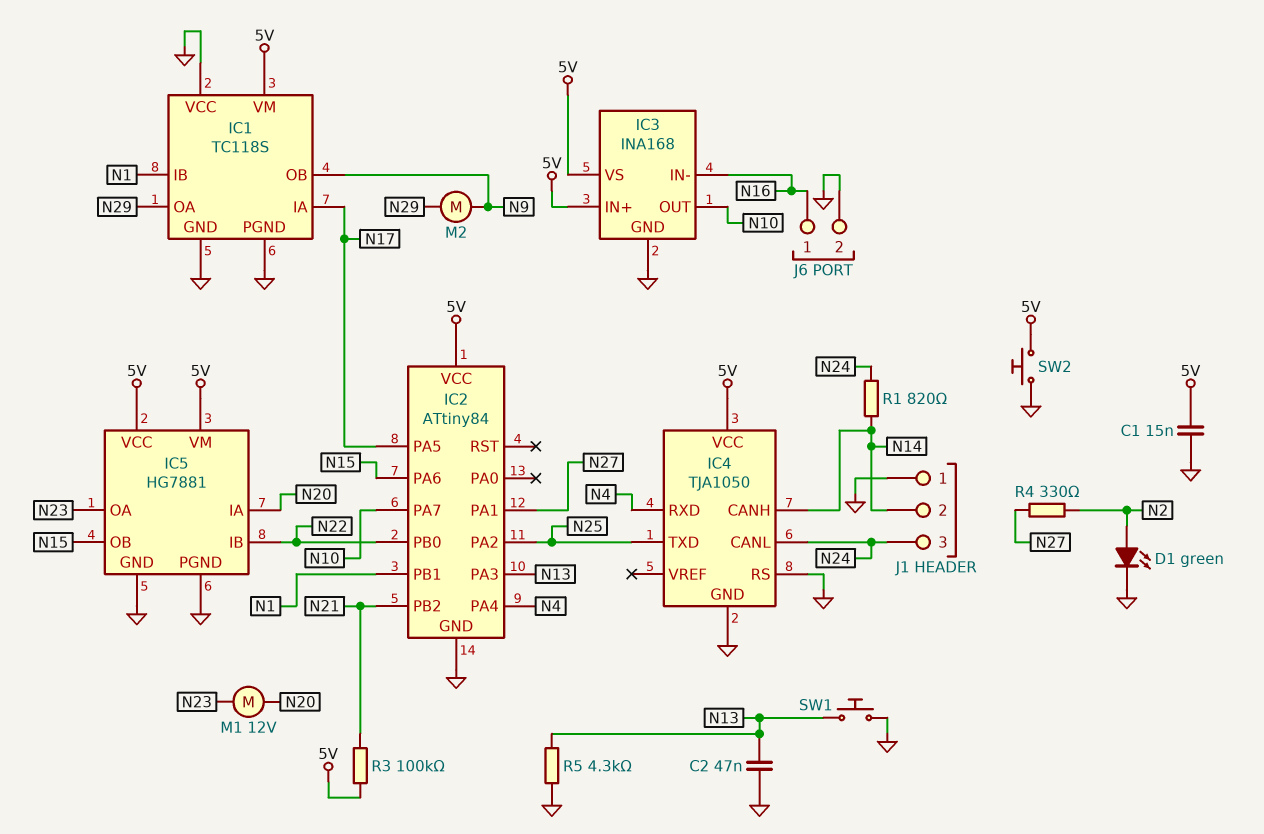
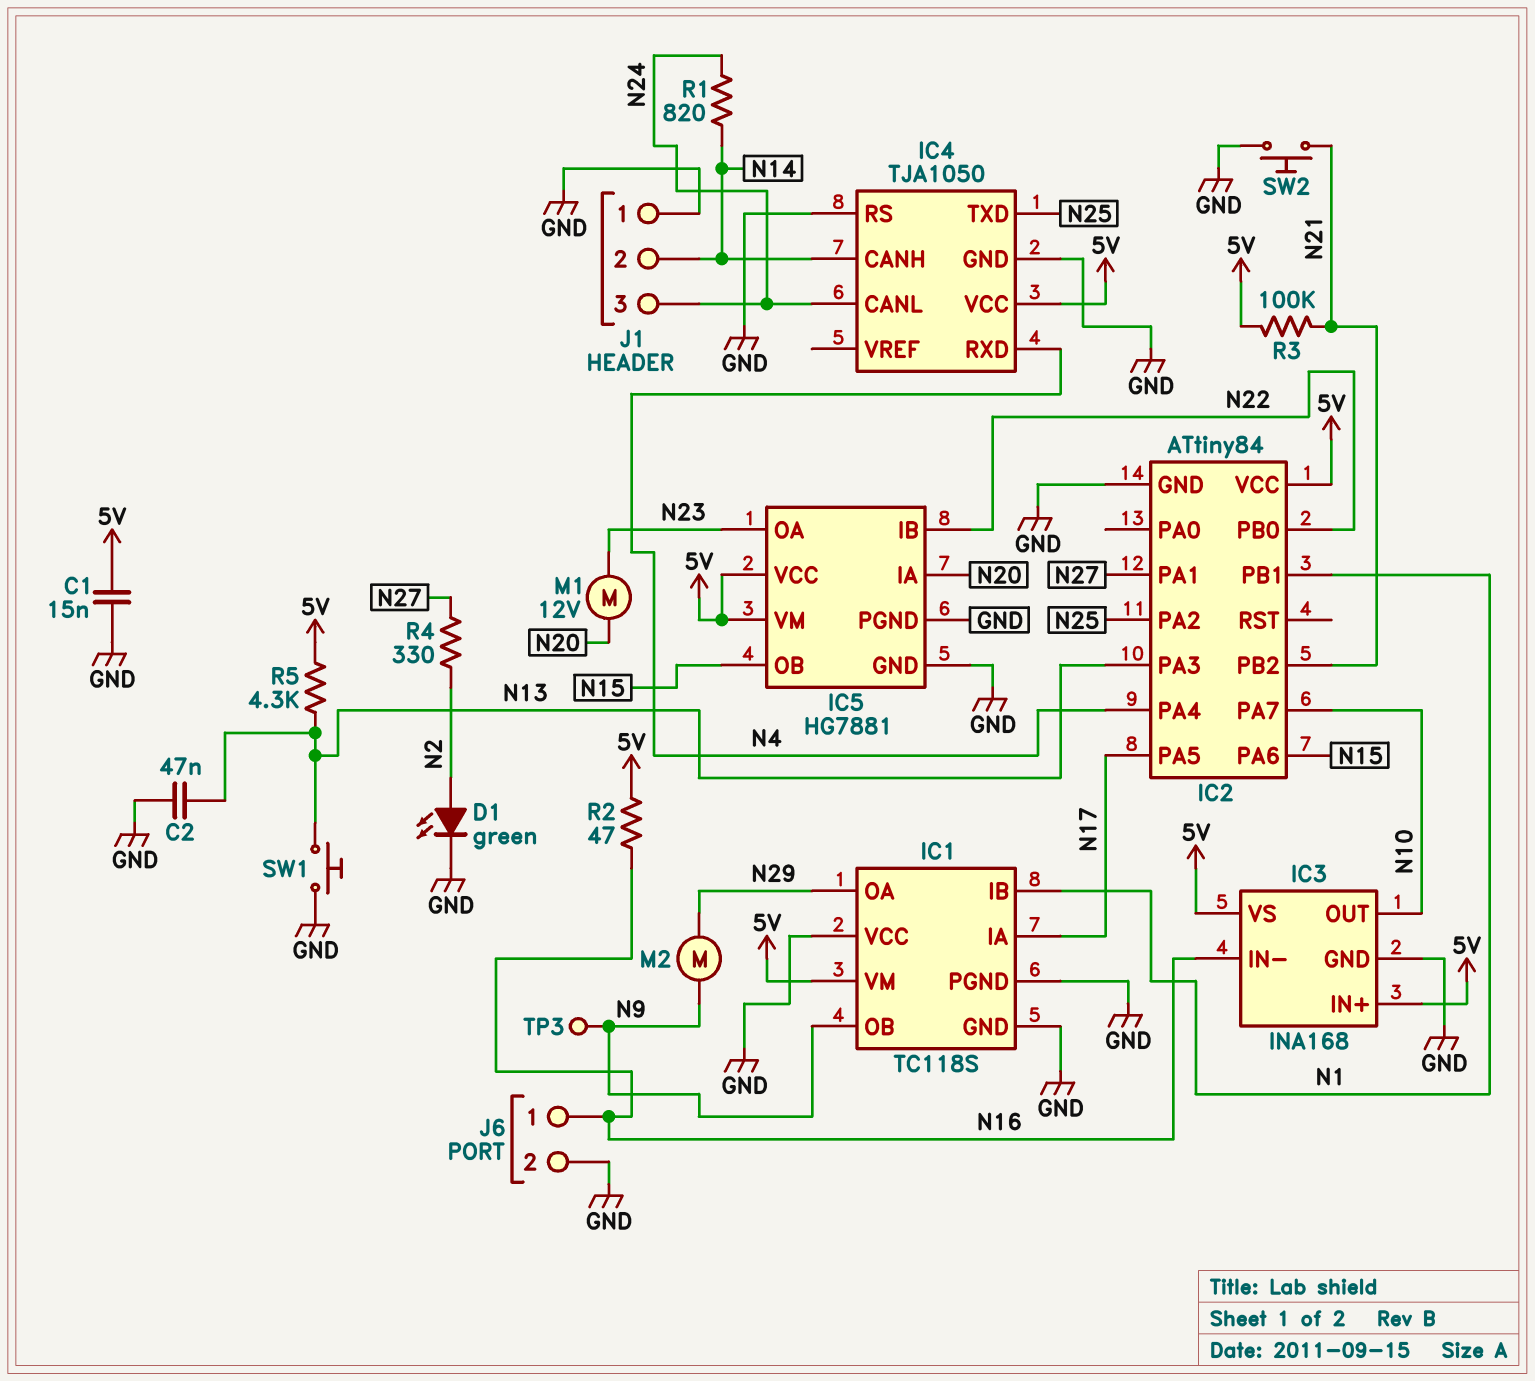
R2: none -> 47 (5V, N16)
R5: 4.3k (GND, N13) -> 4.3k (5V, N13)
SW2: button (5V, GND) -> button (GND, N21)
TP3: none -> test point (N9)

